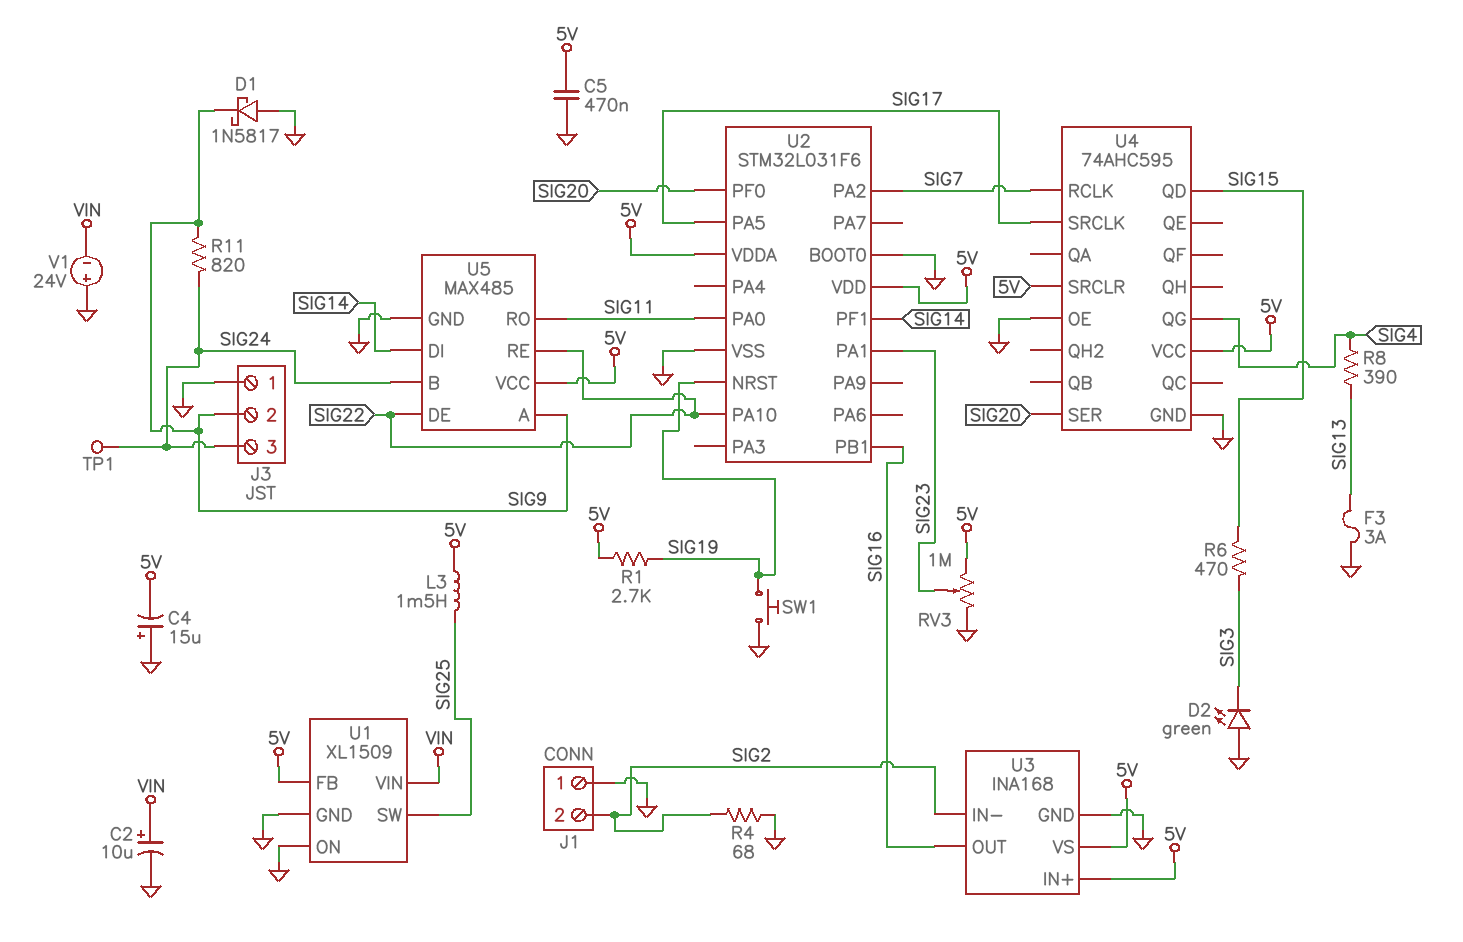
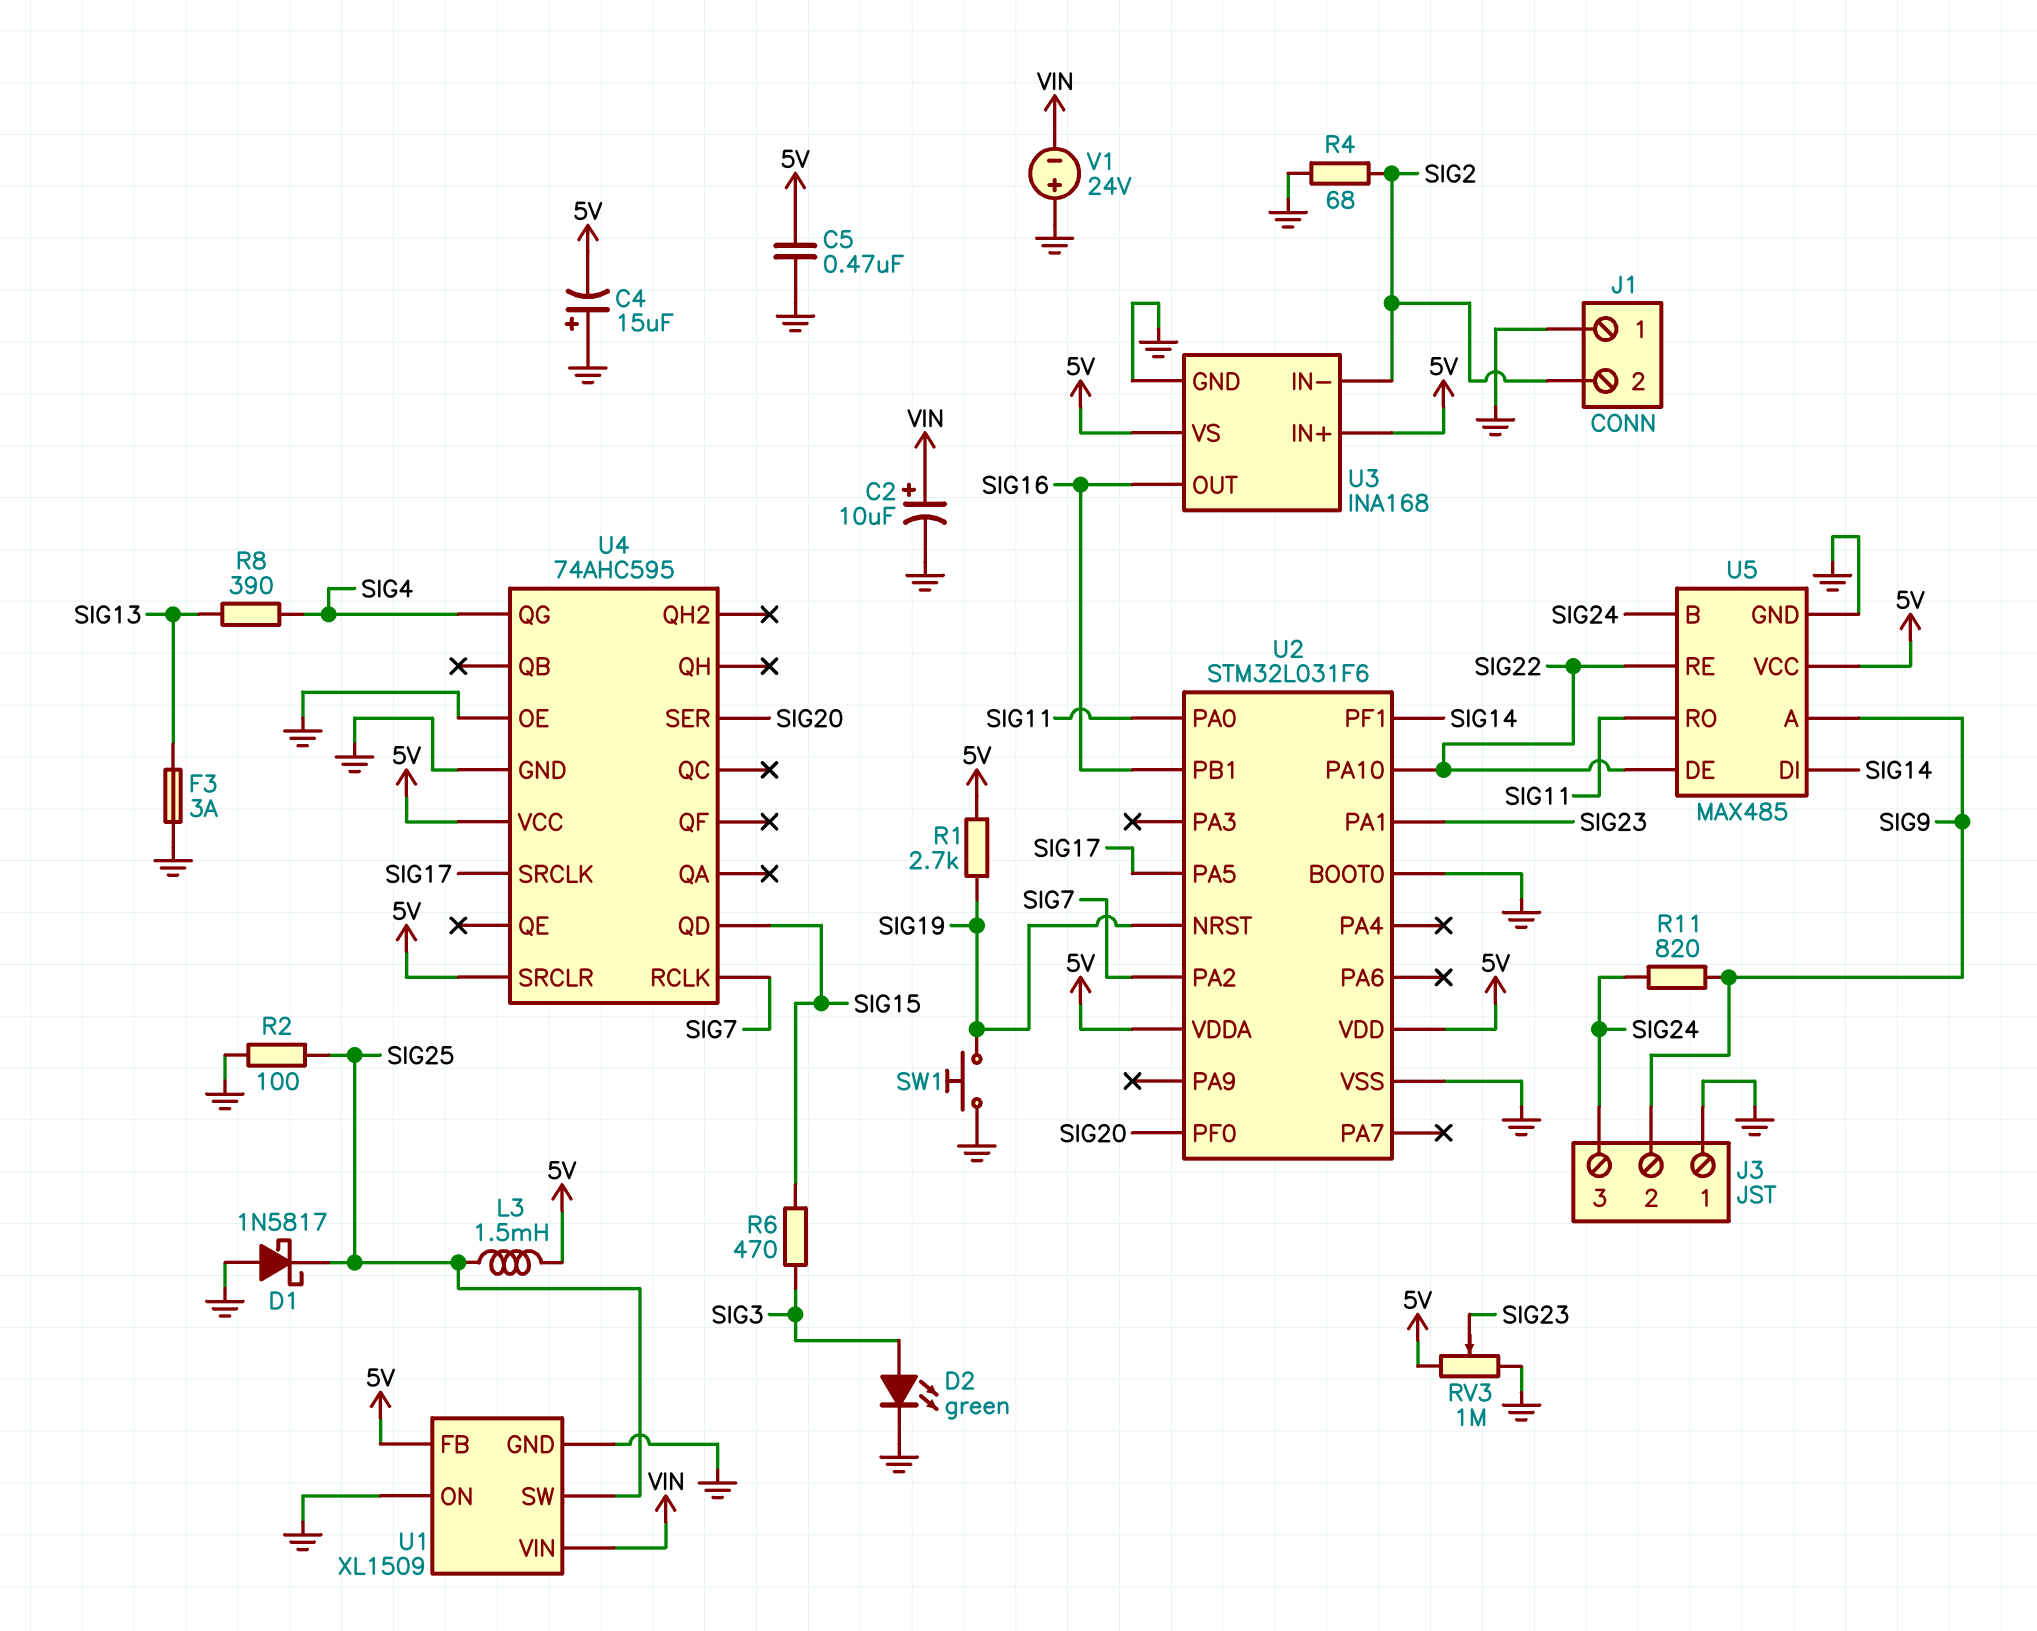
D1: schottky 1N5817 (A GND, K SIG9) -> schottky 1N5817 (A GND, K SIG25)
D2: LED green (A GND, K SIG3) -> LED green (A SIG3, K GND)
R2: none -> 100 (GND, SIG25)
TP1: test point (SIG24) -> none

